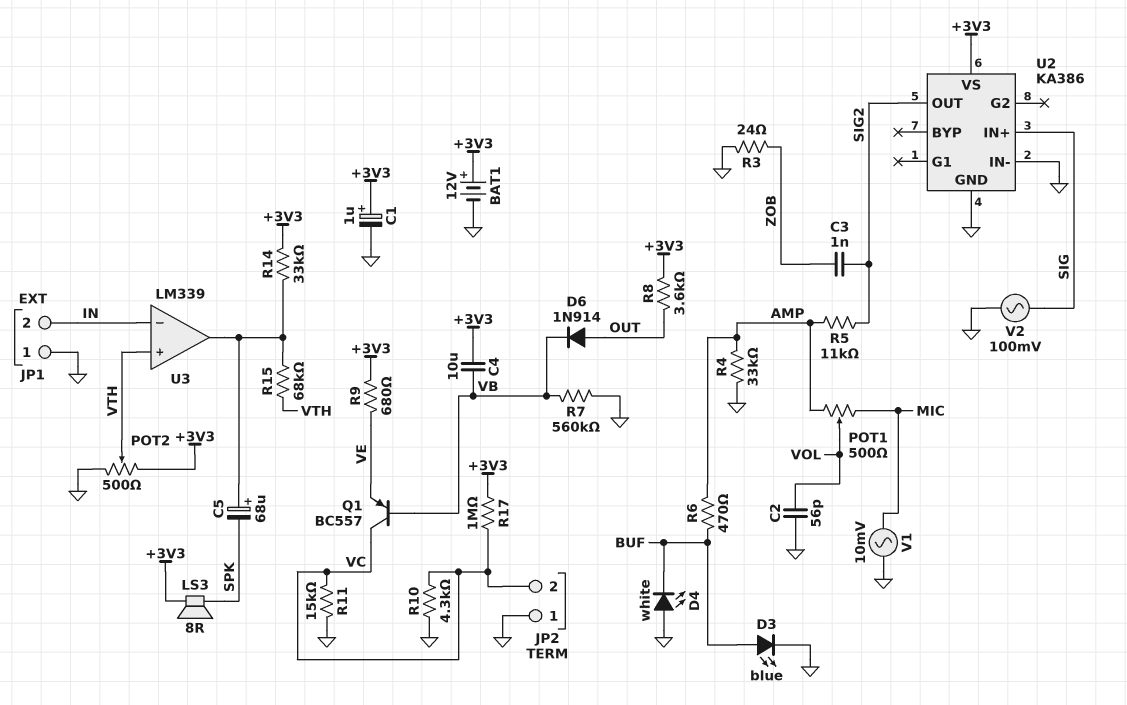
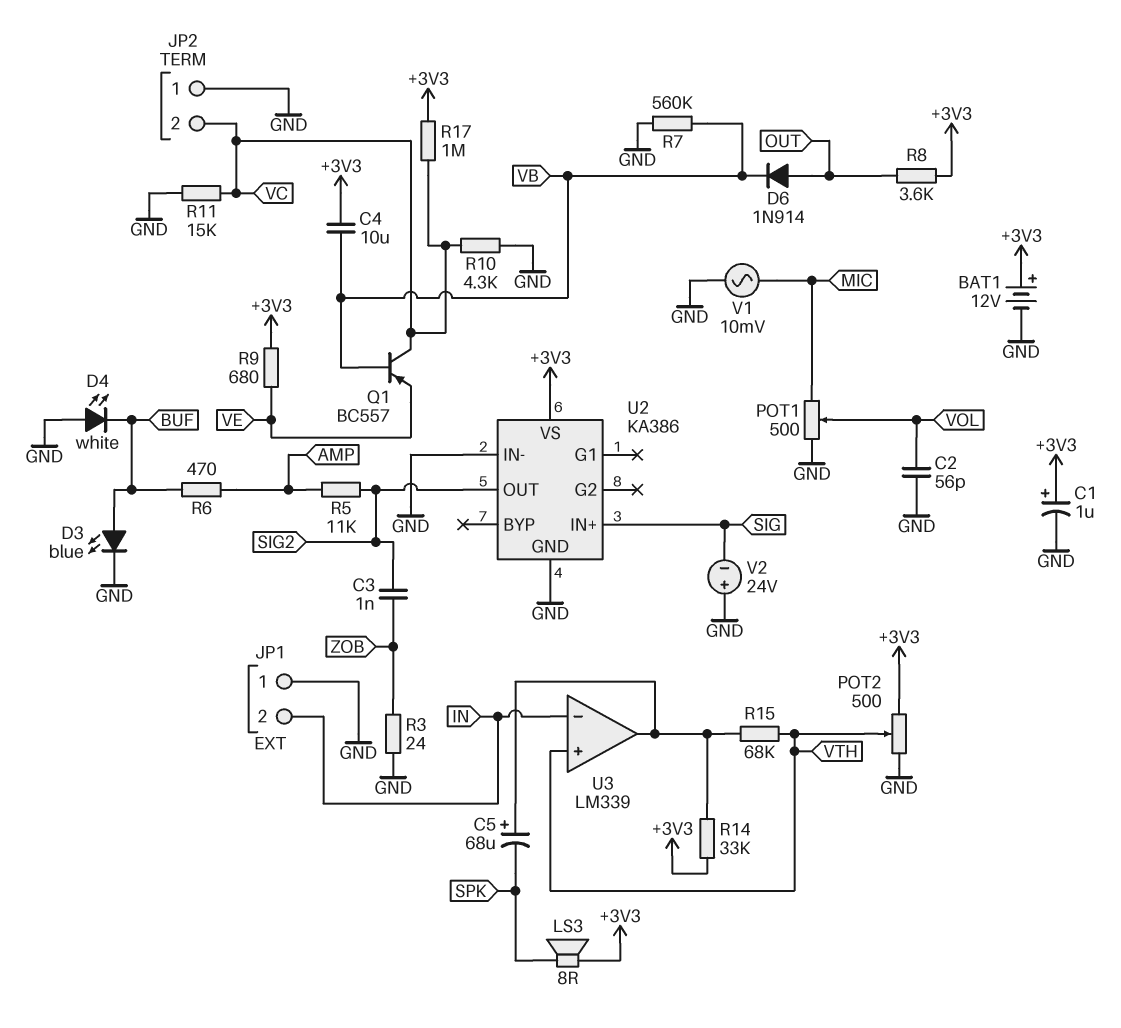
POT1: 500 (AMP, MIC, wiper VOL) -> 500 (GND, MIC, wiper VOL)
R4: 33k (AMP, GND) -> none
V2: AC 100mV (GND, SIG) -> 24V (plus GND, minus SIG)

